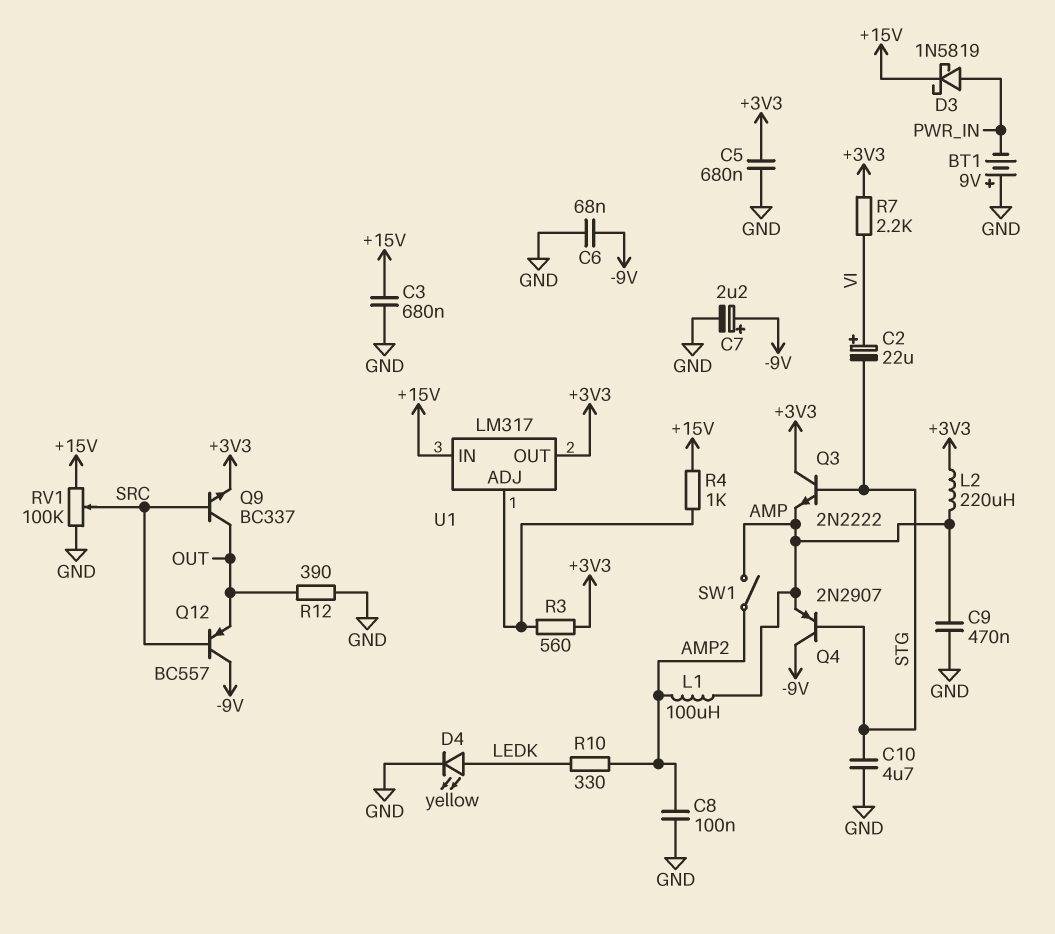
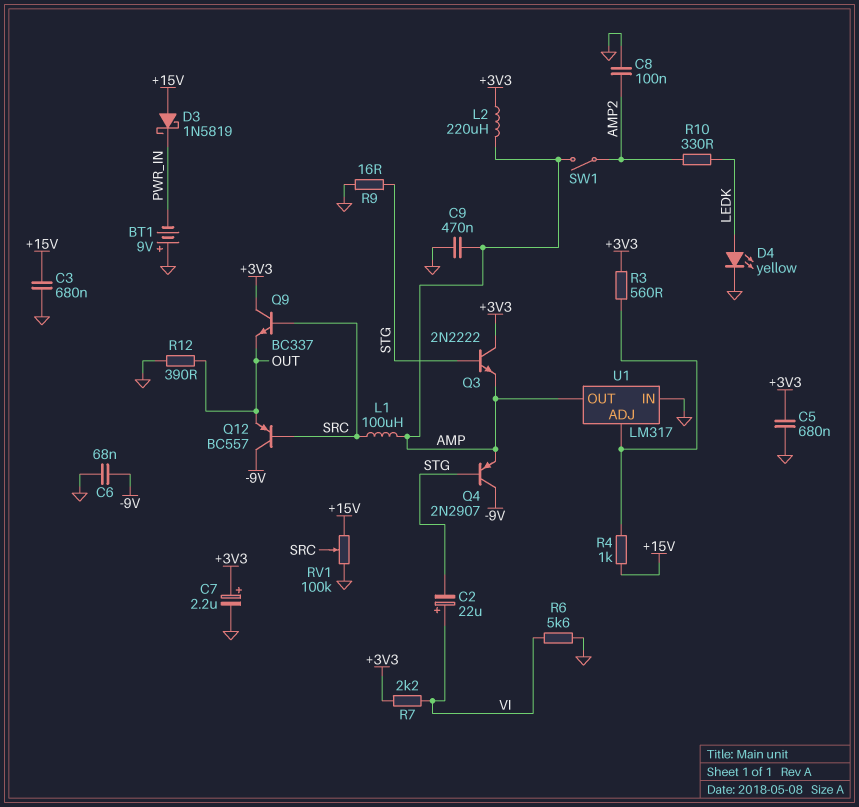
C7: 2.2uF (plus -9V, minus GND) -> 2.2uF (plus +3V3, minus GND)
C10: 4.7uF (GND, STG) -> none
D3: schottky 1N5819 (A PWR_IN, K +15V) -> schottky 1N5819 (A +15V, K PWR_IN)
L1: 100uH (AMP, AMP2) -> 100uH (AMP, SRC)
Q9: NPN BC337 (B SRC, C OUT, E +3V3) -> NPN BC337 (B SRC, C +3V3, E OUT)
R6: none -> 5.6k (GND, VI)
R9: none -> 16 (GND, STG)
U1 pin IN: +15V -> GND
U1 pin OUT: +3V3 -> AMP

